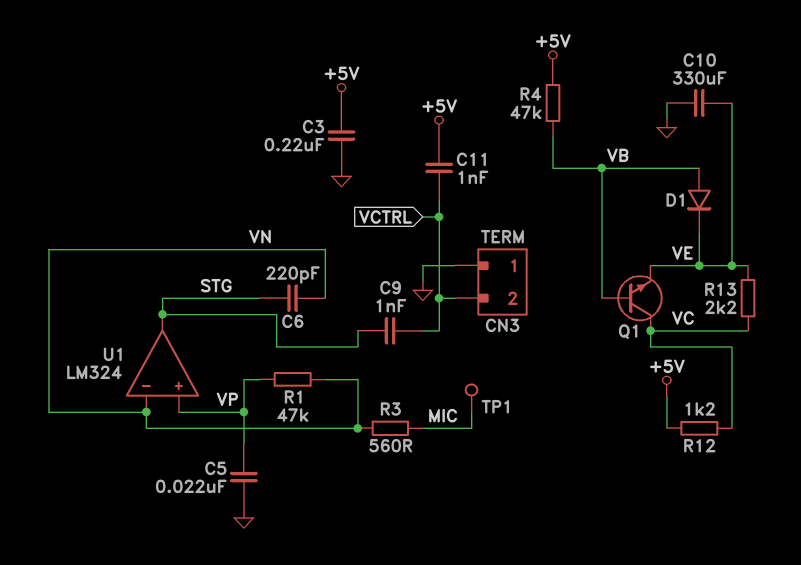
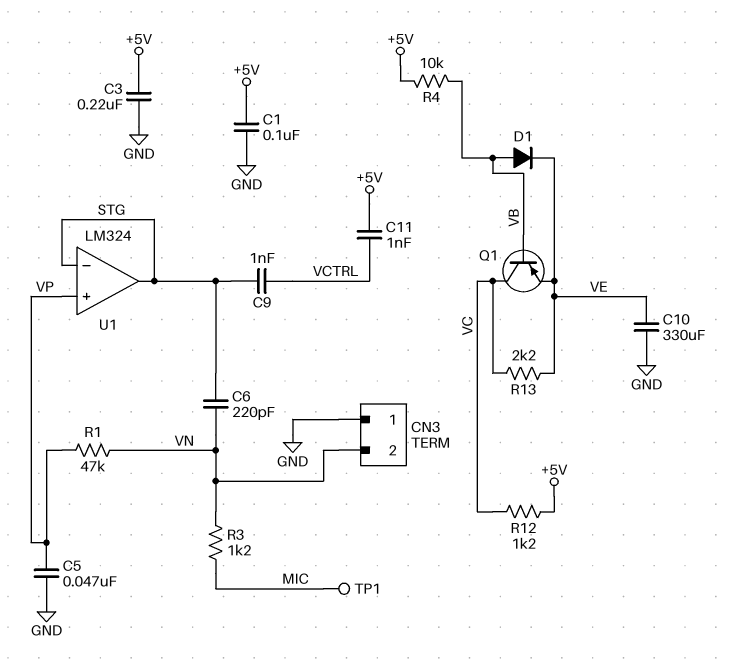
C1: none -> 100nF (+5V, GND)
C5: 22nF (GND, VP) -> 47nF (GND, VP)
CN3 pin 2: VCTRL -> VN
Q1: NPN (B VB, C VC, E VE) -> PNP (B VB, C VC, E VE)
R3: 560 (MIC, VN) -> 1.2k (MIC, VN)
R4: 47k (+5V, VB) -> 10k (+5V, VB)
U1 pin in-: VN -> STG

